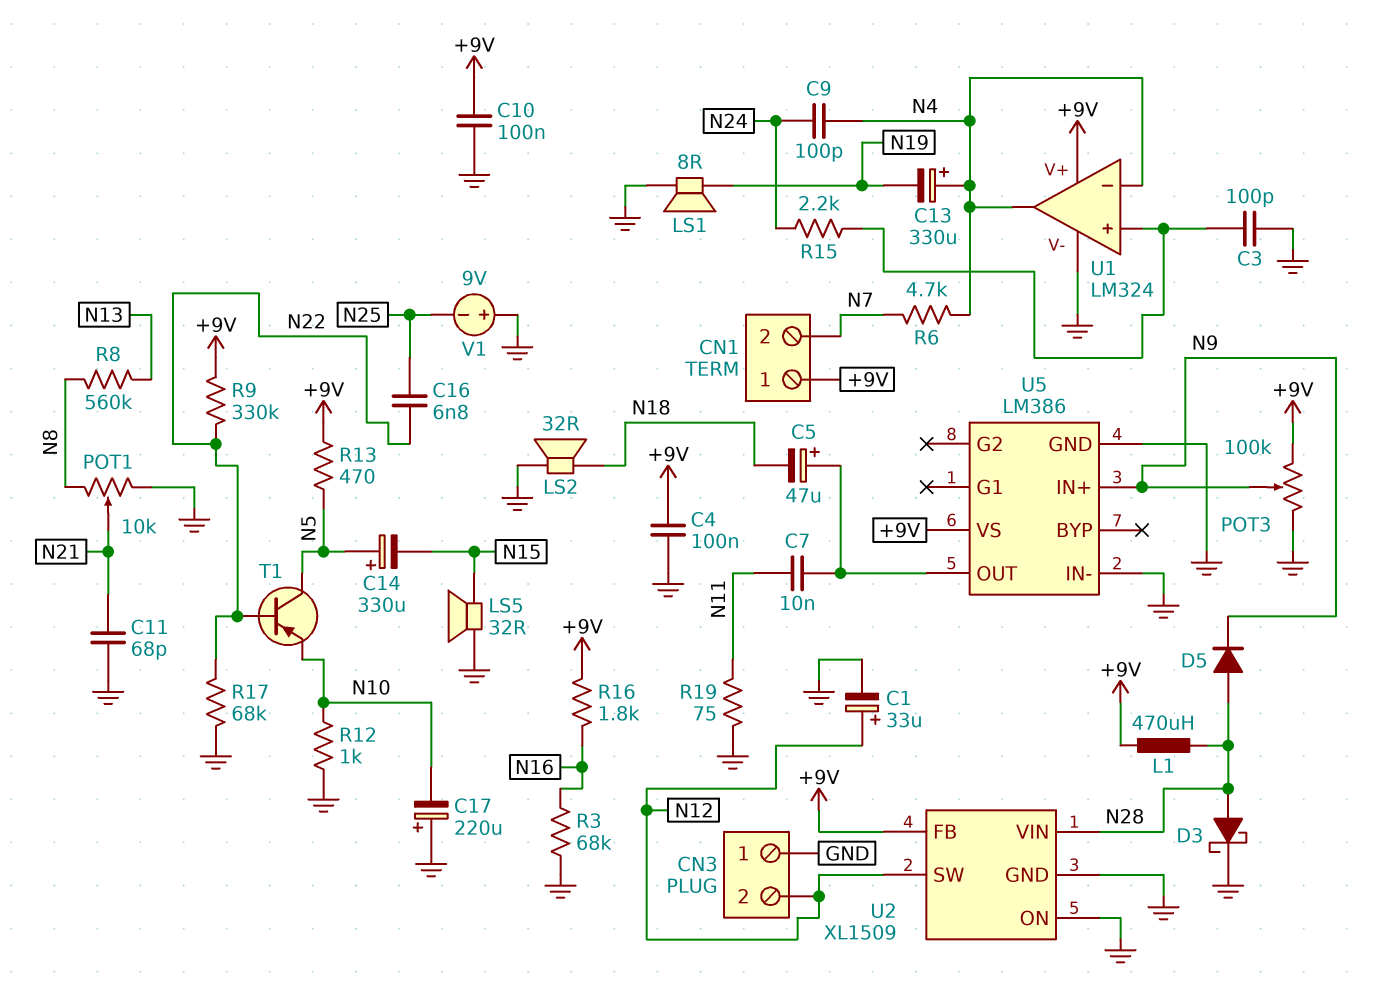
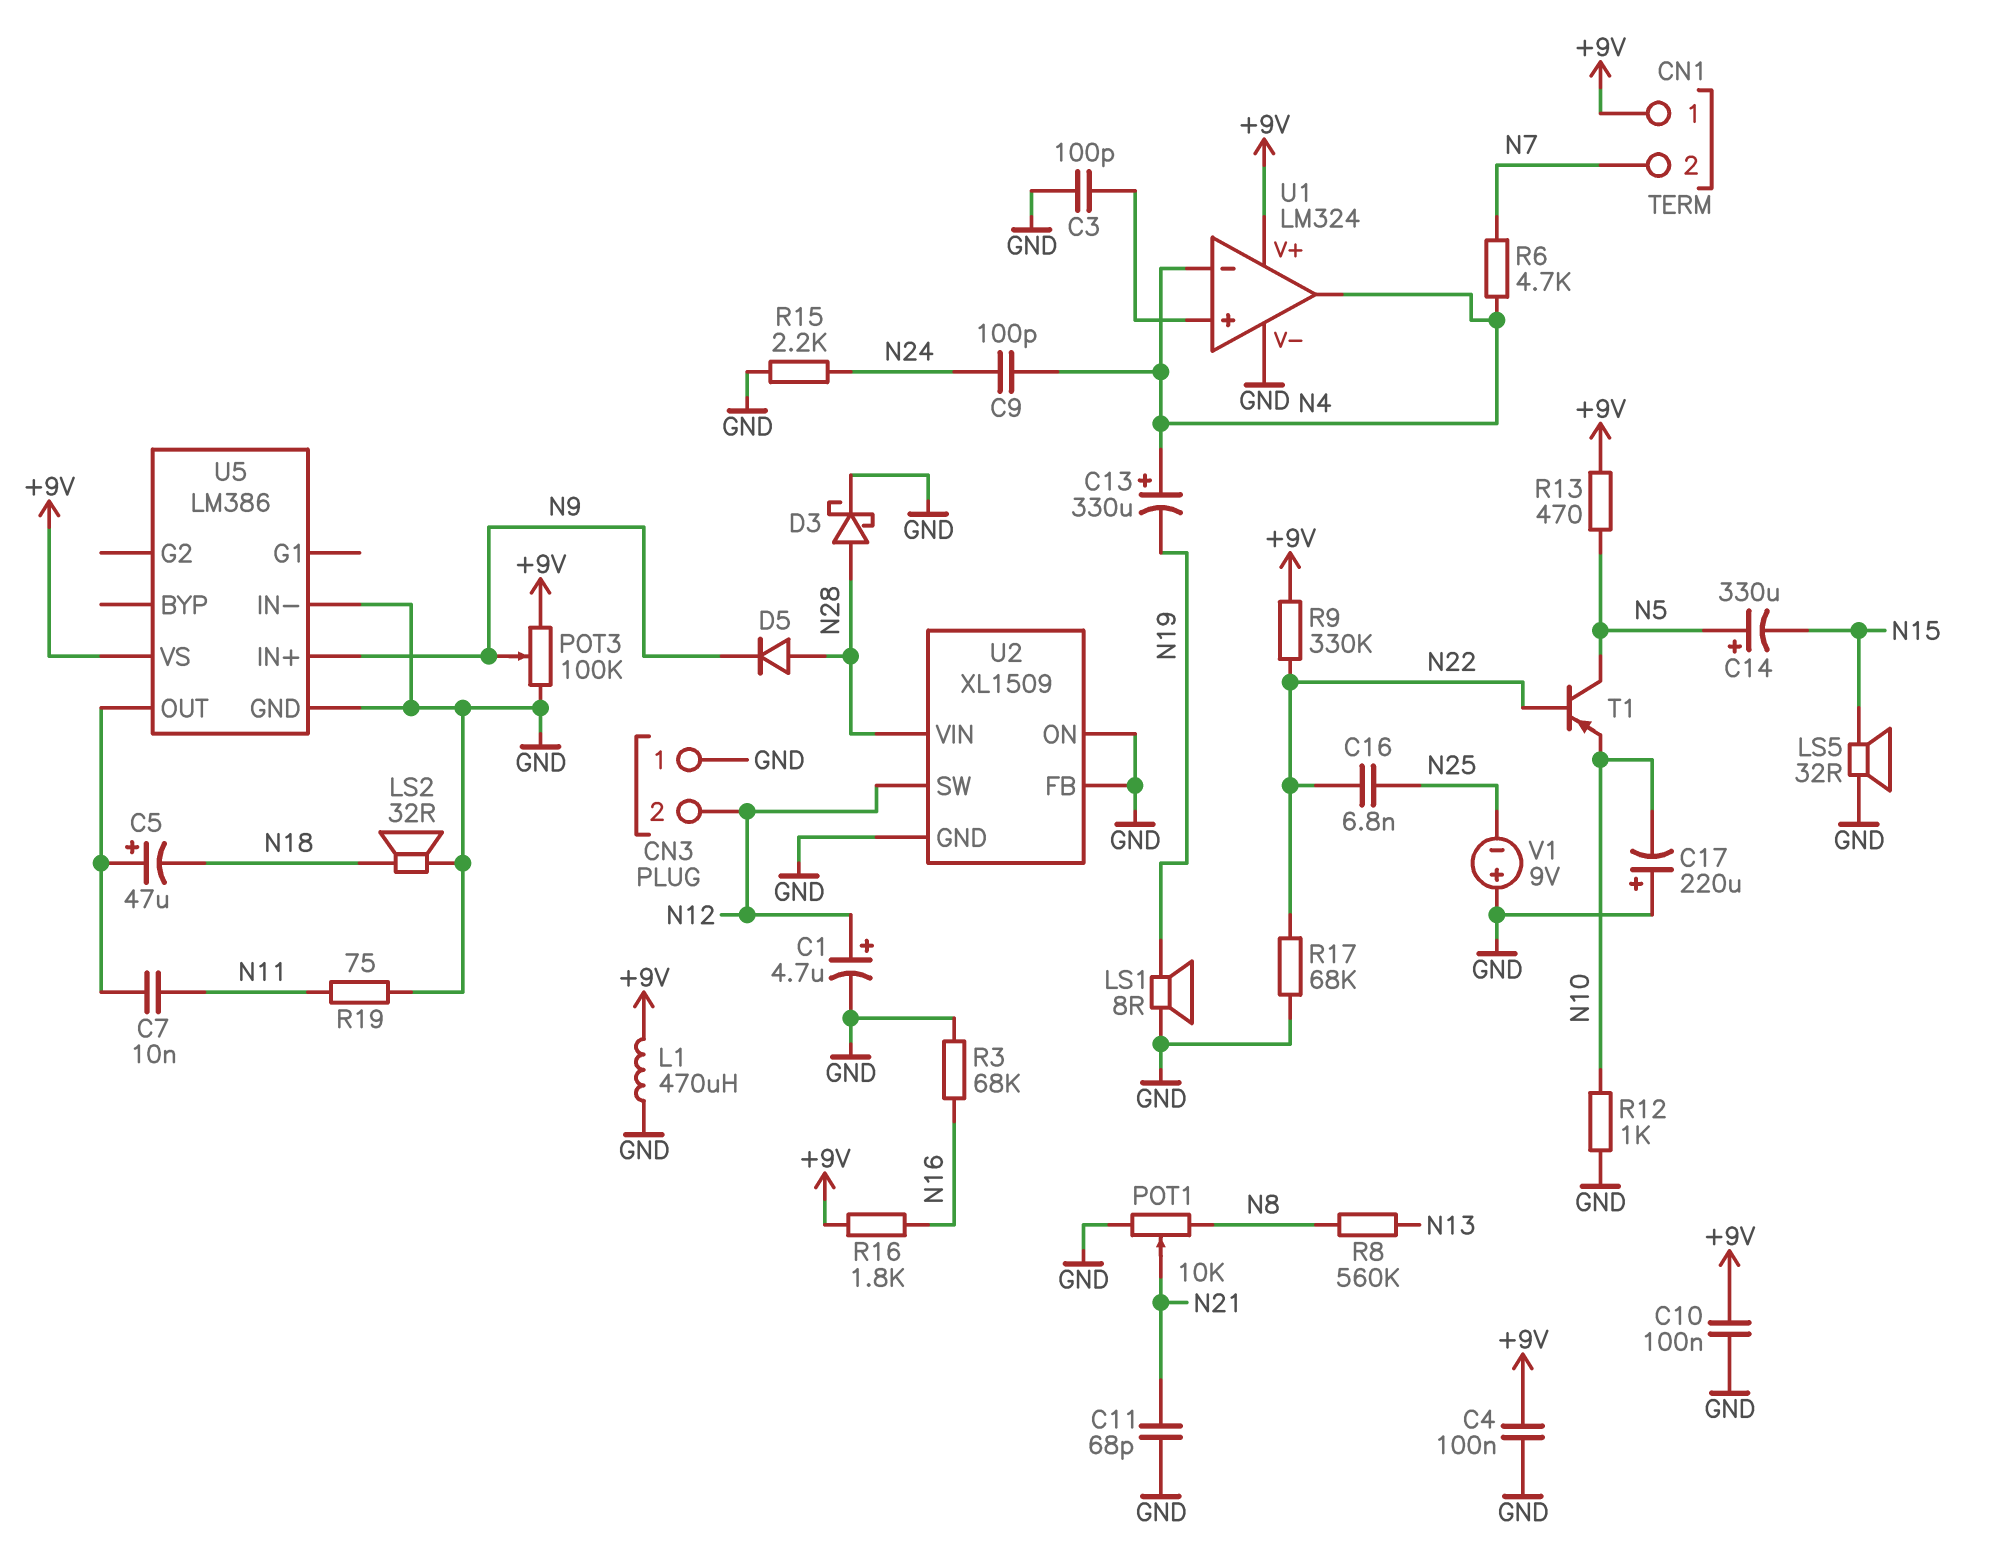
C1: 33uF (plus N12, minus GND) -> 4.7uF (plus N12, minus GND)
L1: 470uH (+9V, N28) -> 470uH (+9V, GND)
R15: 2.2k (N24, U1/in+) -> 2.2k (GND, N24)
U2 pin FB: +9V -> GND

